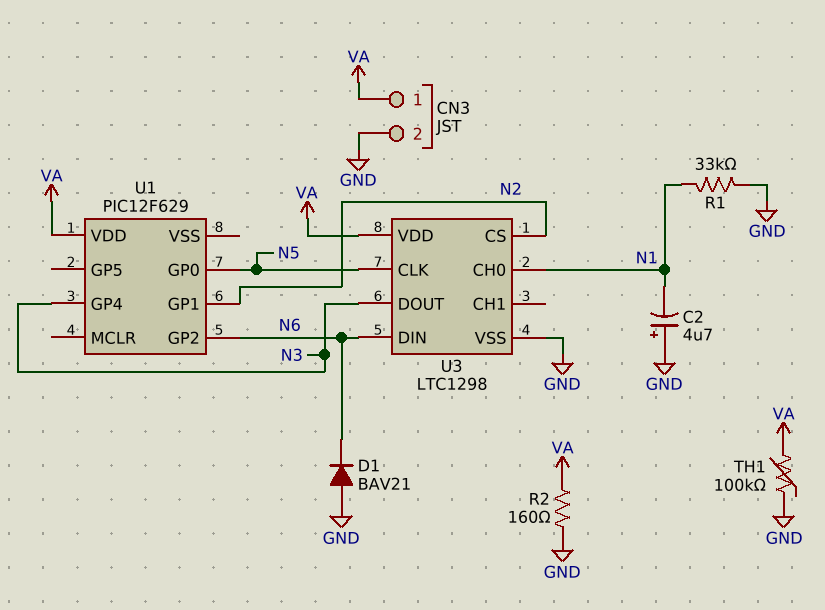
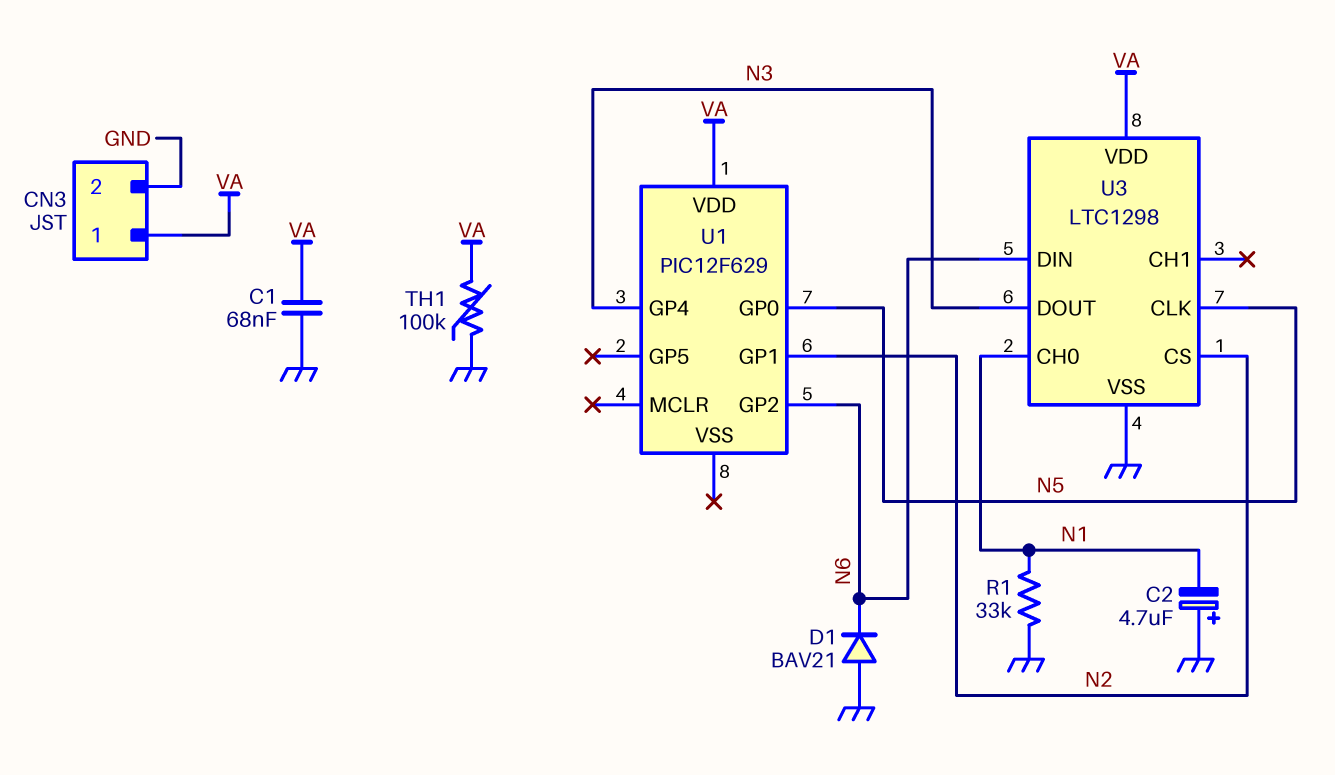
C1: none -> 68nF (GND, VA)
R2: 160 (GND, VA) -> none

